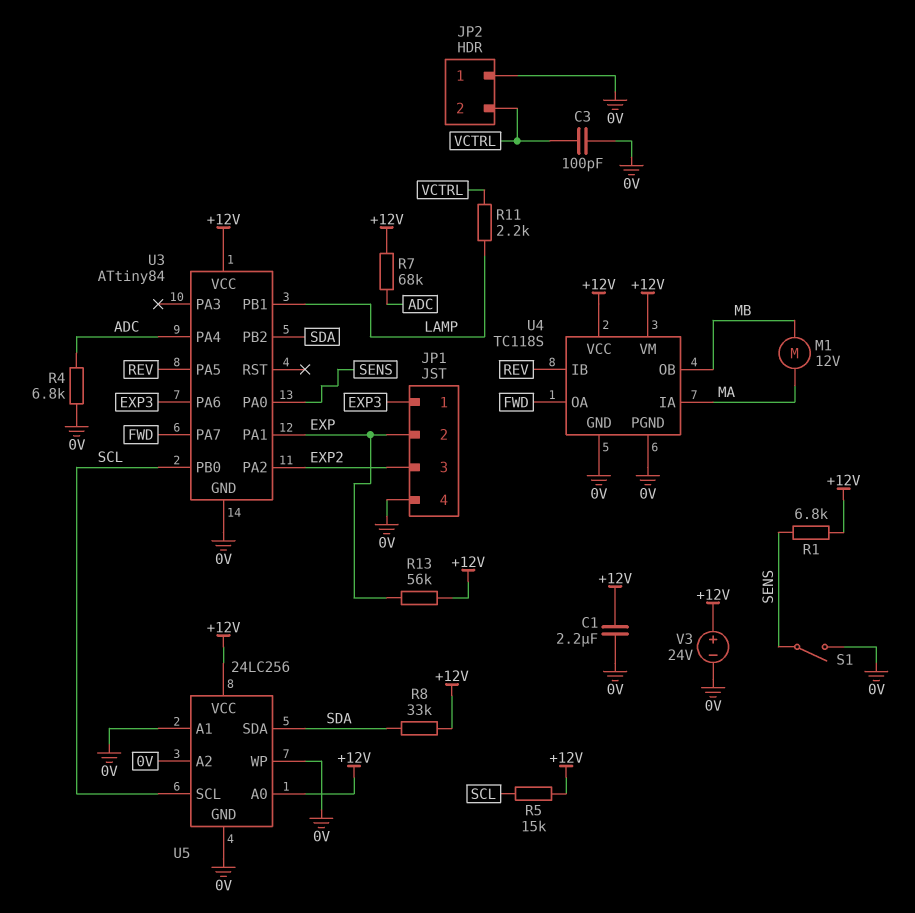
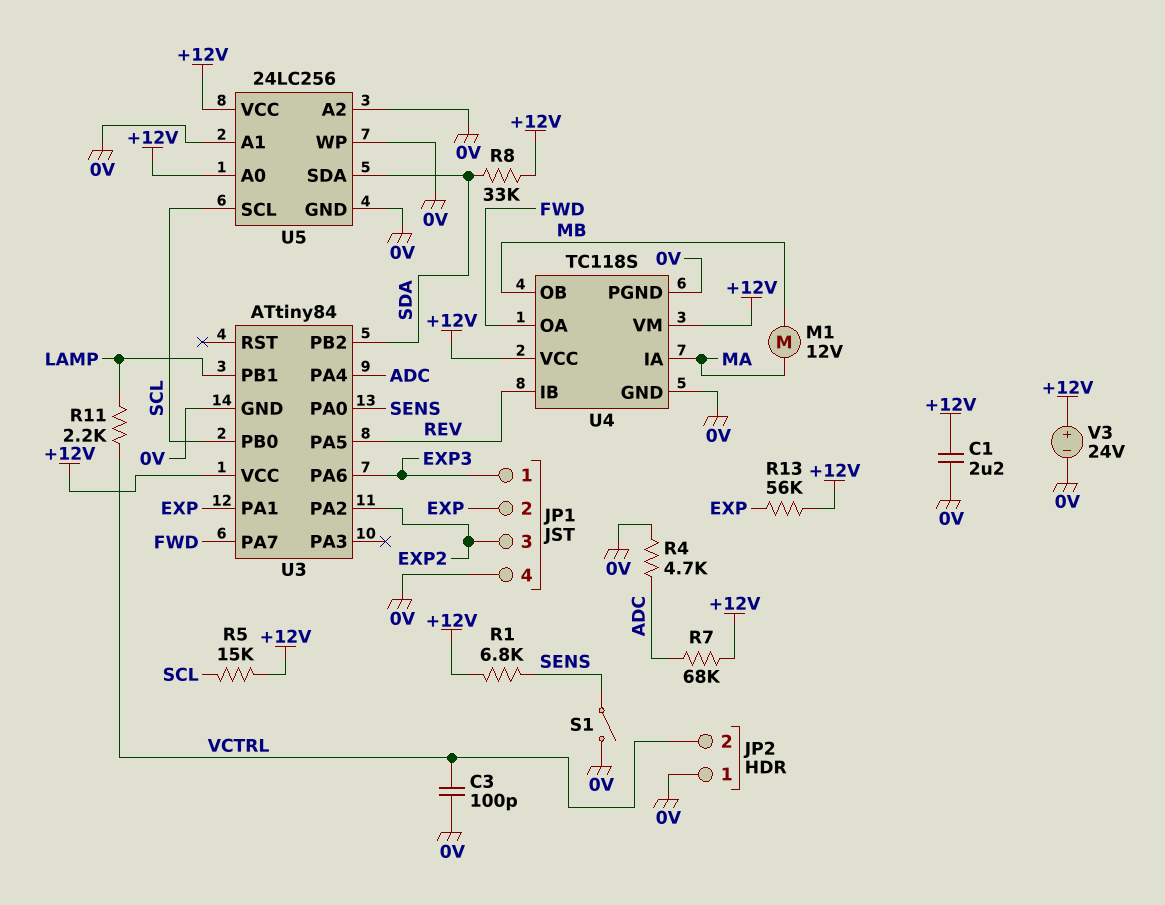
R4: 6.8k (0V, ADC) -> 4.7k (0V, ADC)

